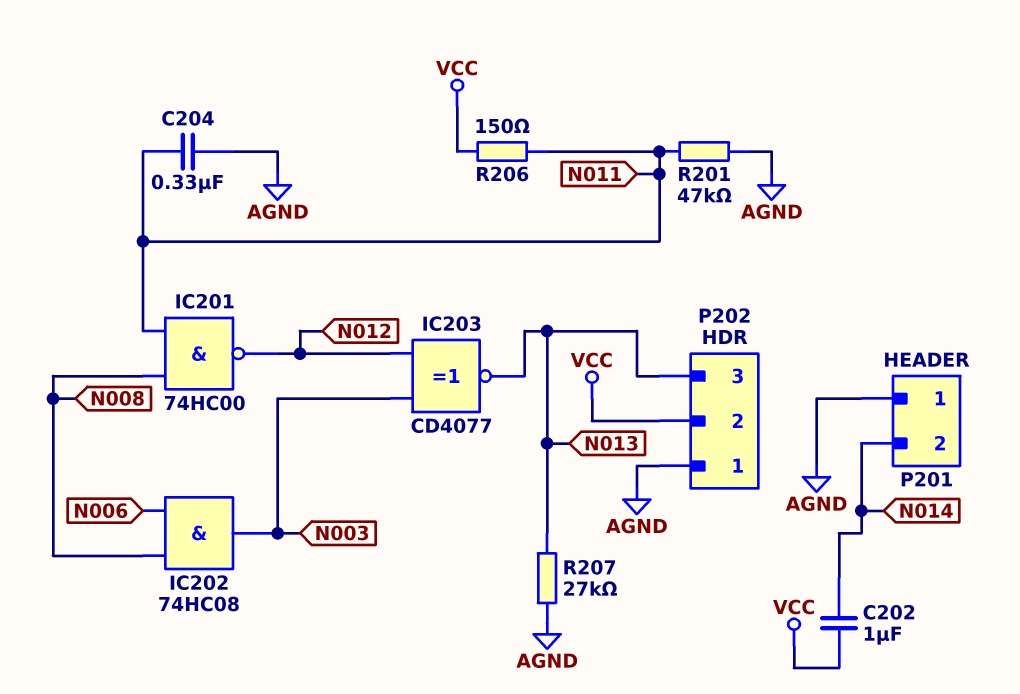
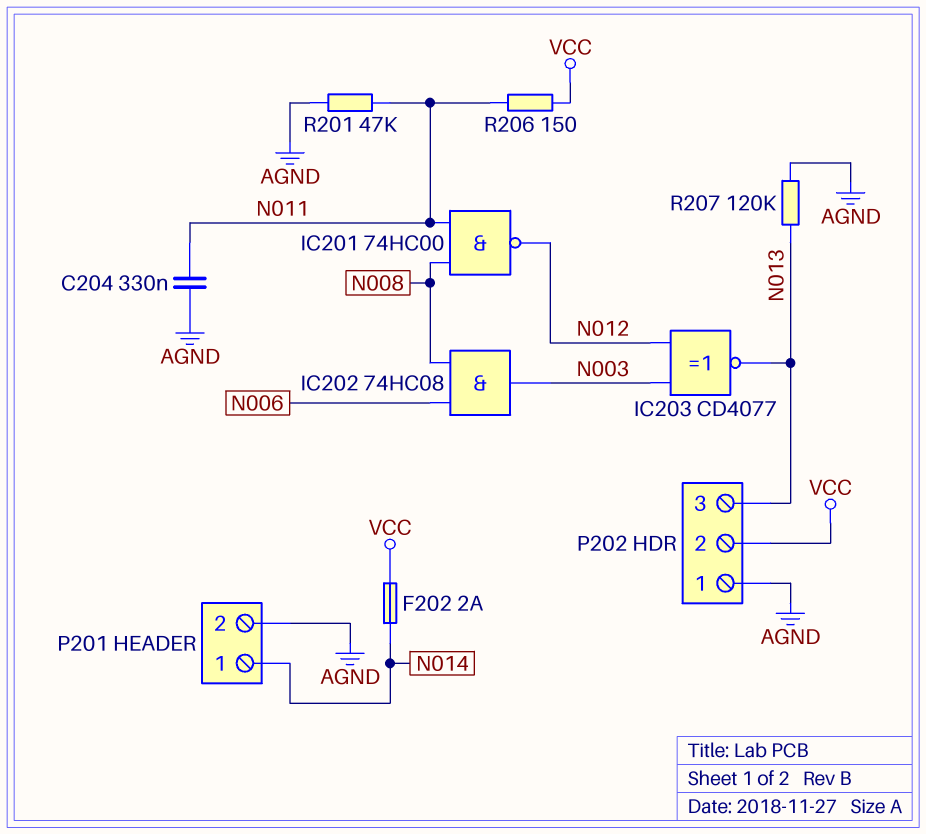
C202: 1uF (N014, VCC) -> none
F202: none -> 2A (N014, VCC)
P201 pin 1: AGND -> N014
P201 pin 2: N014 -> AGND
R207: 27k (AGND, N013) -> 120k (AGND, N013)

